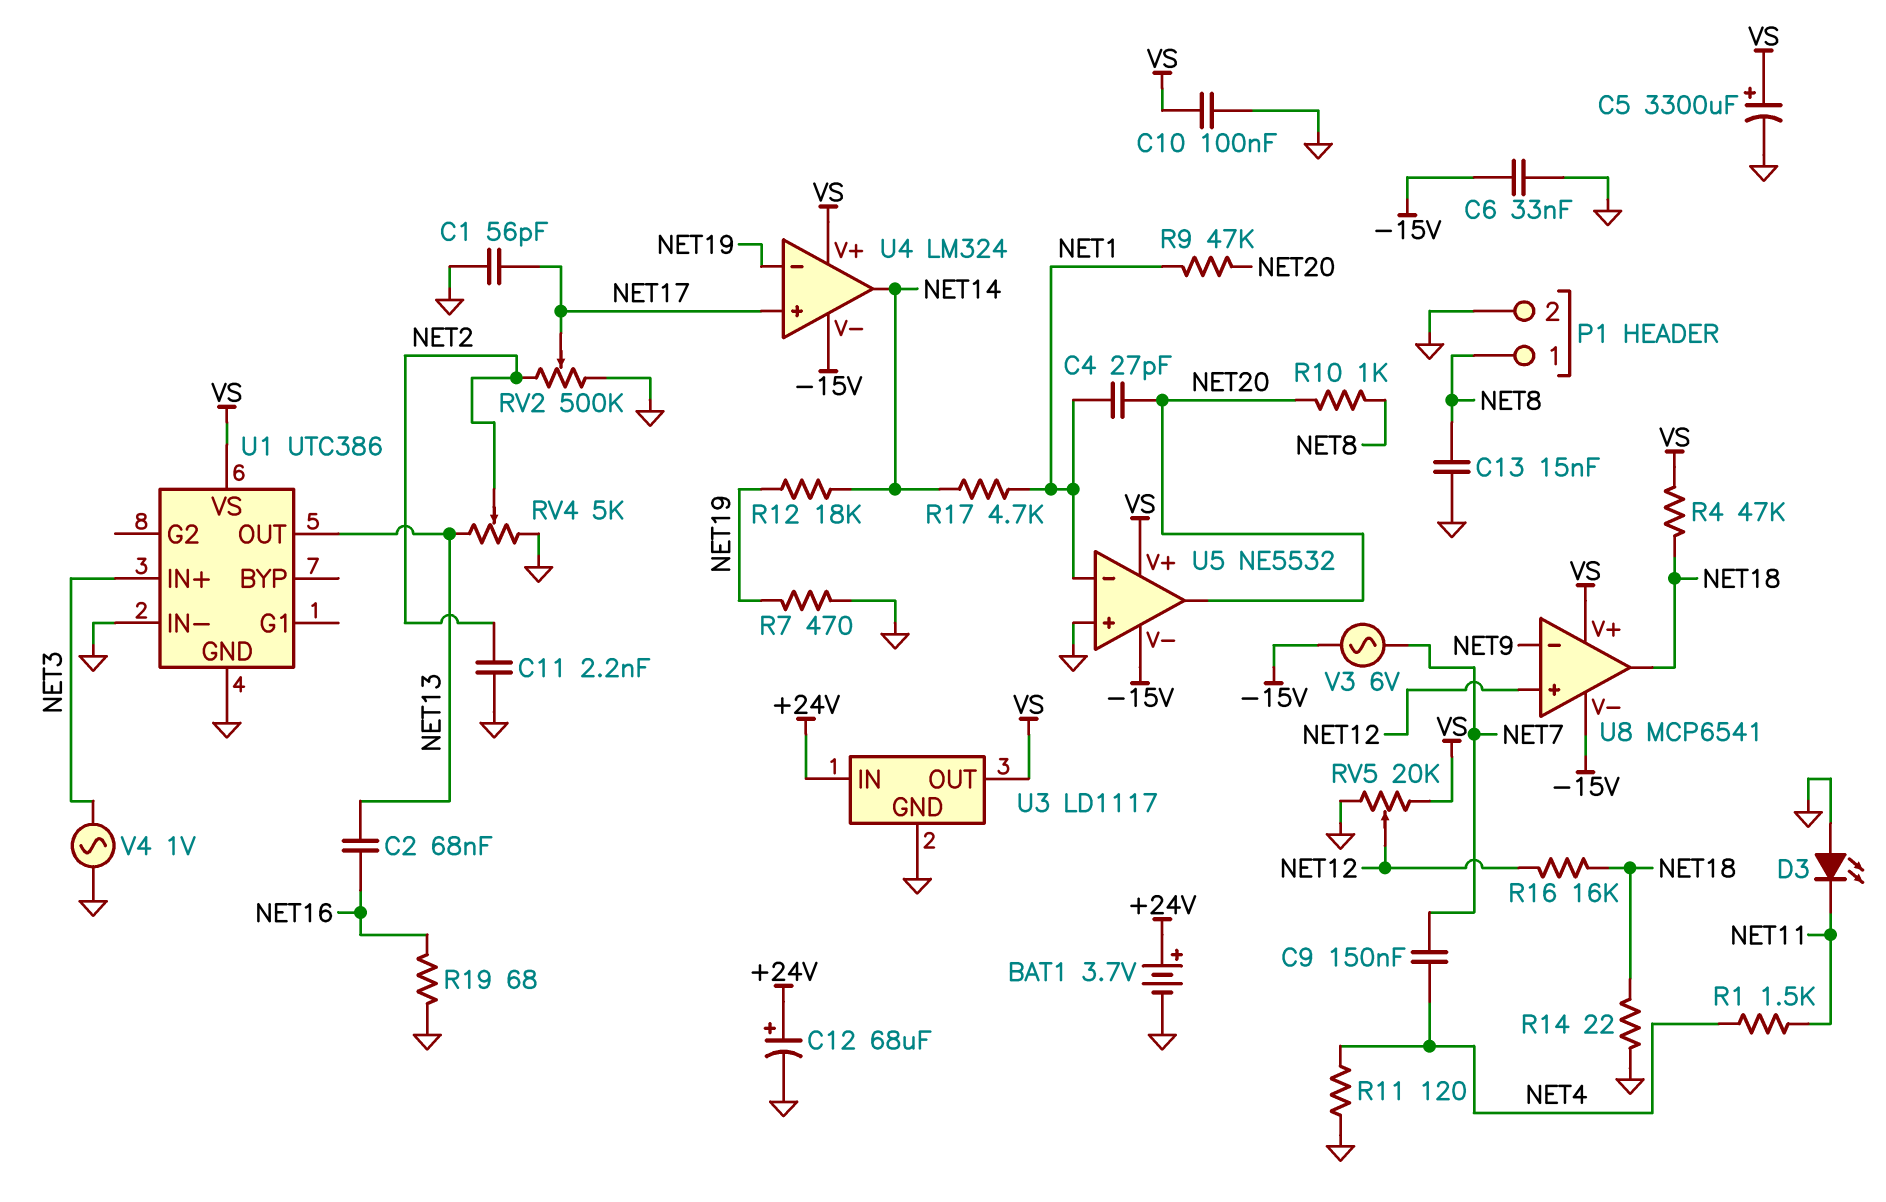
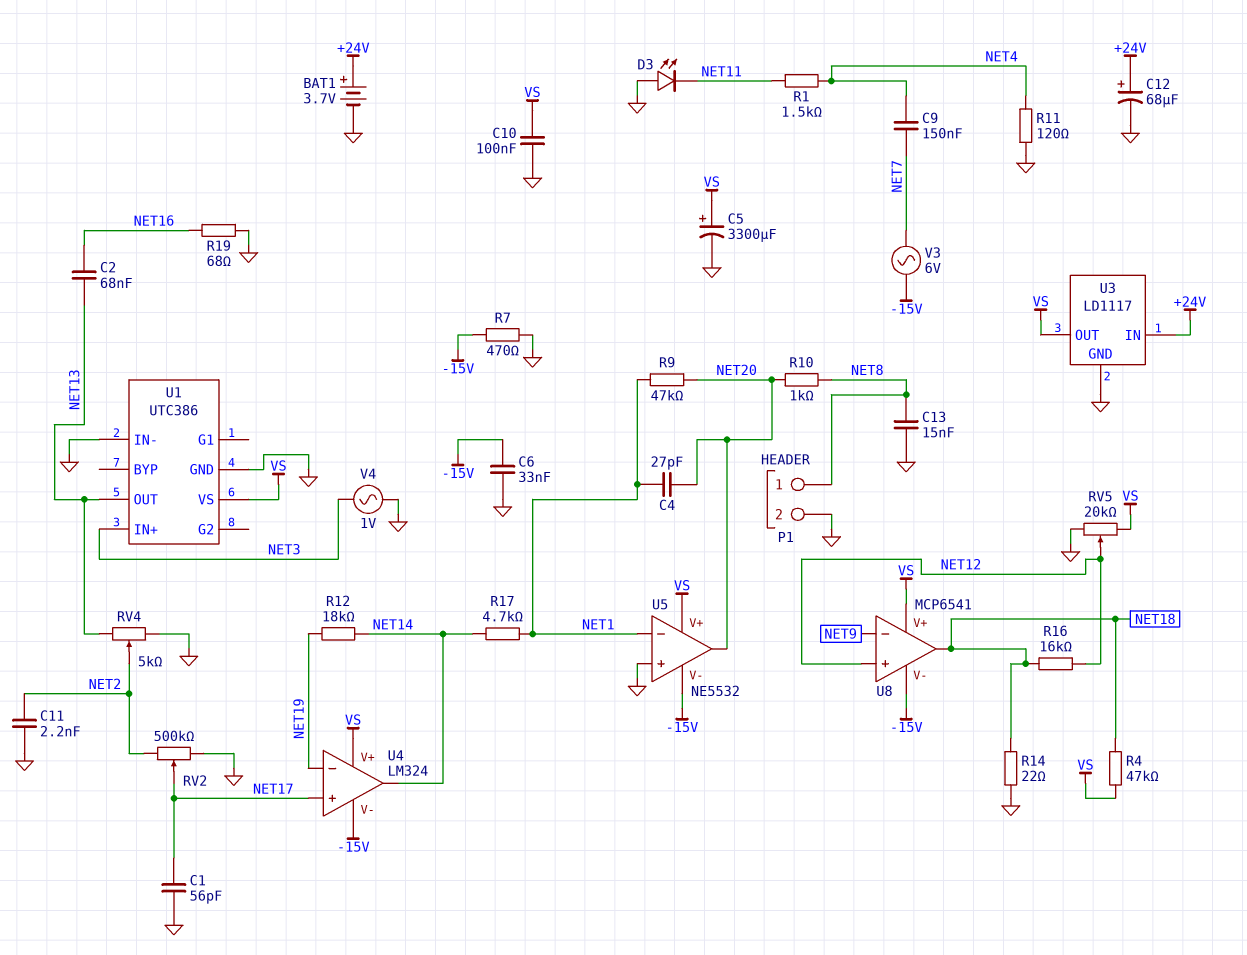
R7: 470 (GND, NET19) -> 470 (-15V, GND)

